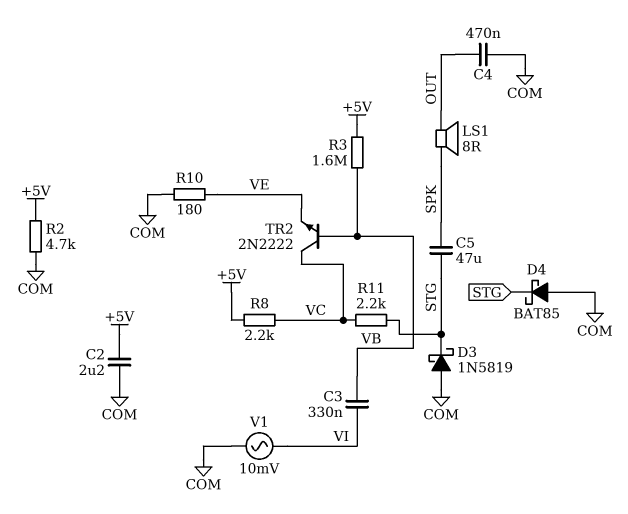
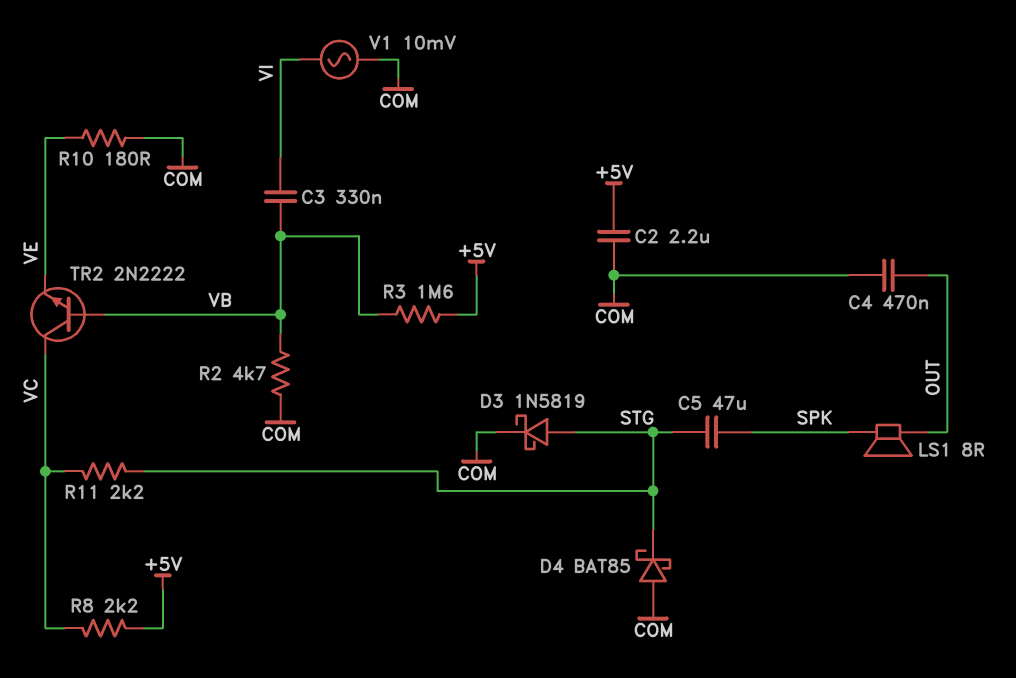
D3: schottky 1N5819 (A COM, K STG) -> schottky 1N5819 (A STG, K COM)
R2: 4.7k (+5V, COM) -> 4.7k (COM, VB)

